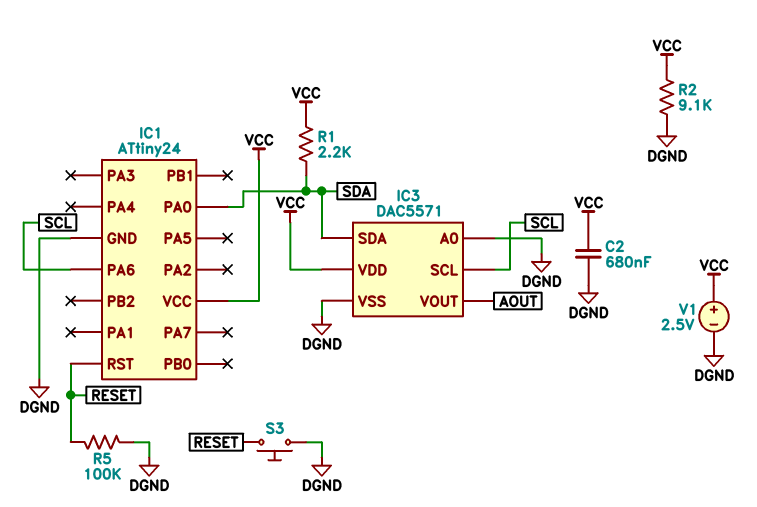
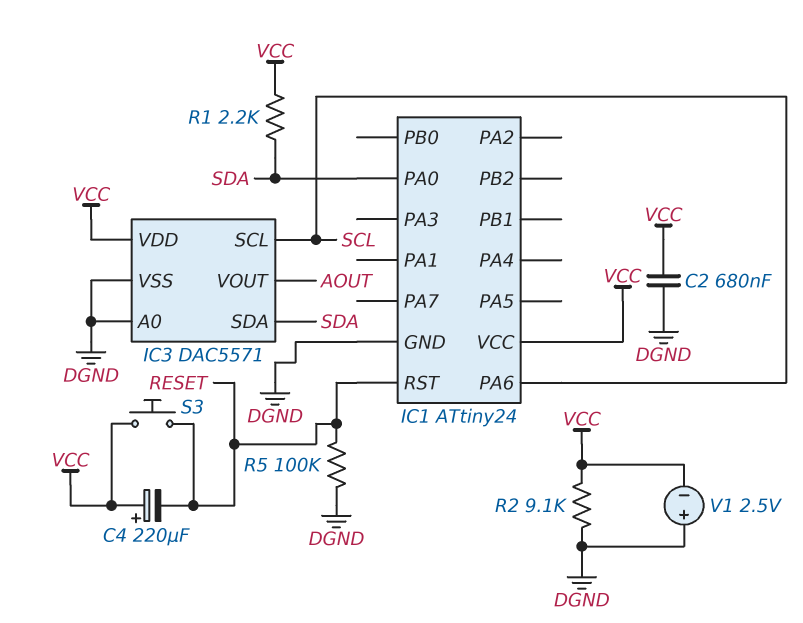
C4: none -> 220uF (plus VCC, minus RESET)
S3: button (DGND, RESET) -> button (RESET, VCC)
V1: 2.5V (plus VCC, minus DGND) -> 2.5V (plus DGND, minus VCC)

